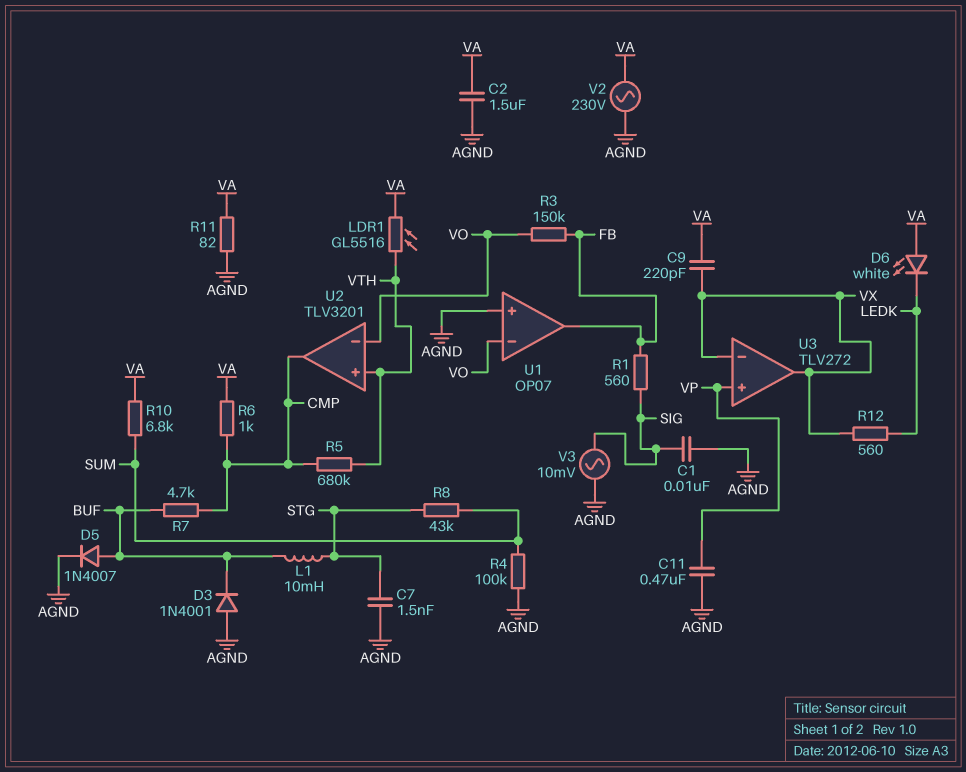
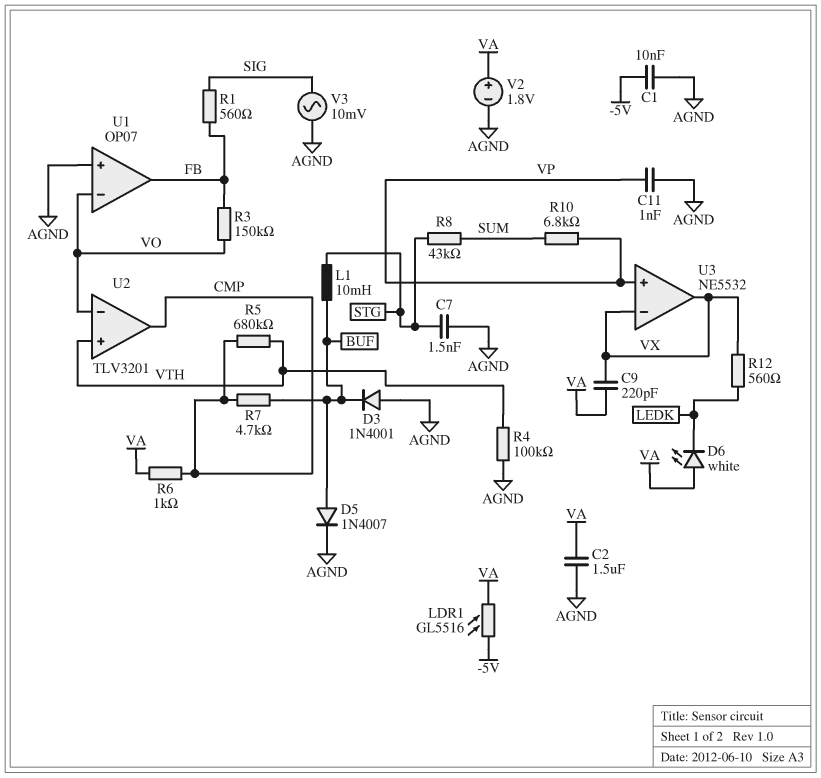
C1: 10nF (AGND, SIG) -> 10nF (-5V, AGND)
C11: 470nF (AGND, VP) -> 1nF (AGND, VP)
LDR1: GL5516 (VA, VTH) -> GL5516 (-5V, VA)
R4: 100k (AGND, SUM) -> 100k (AGND, VTH)
R10: 6.8k (SUM, VA) -> 6.8k (SUM, VP)
R11: 82 (AGND, VA) -> none
U3: TLV272 -> NE5532
V2: AC 230V (AGND, VA) -> 1.8V (plus VA, minus AGND)

